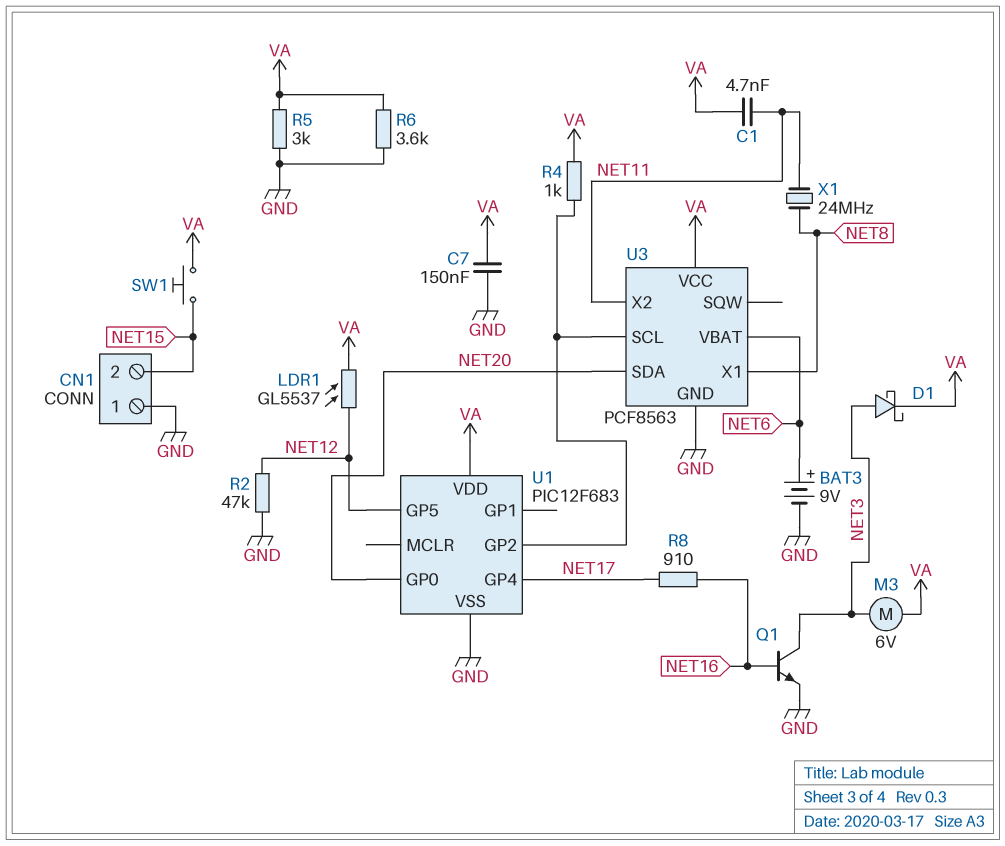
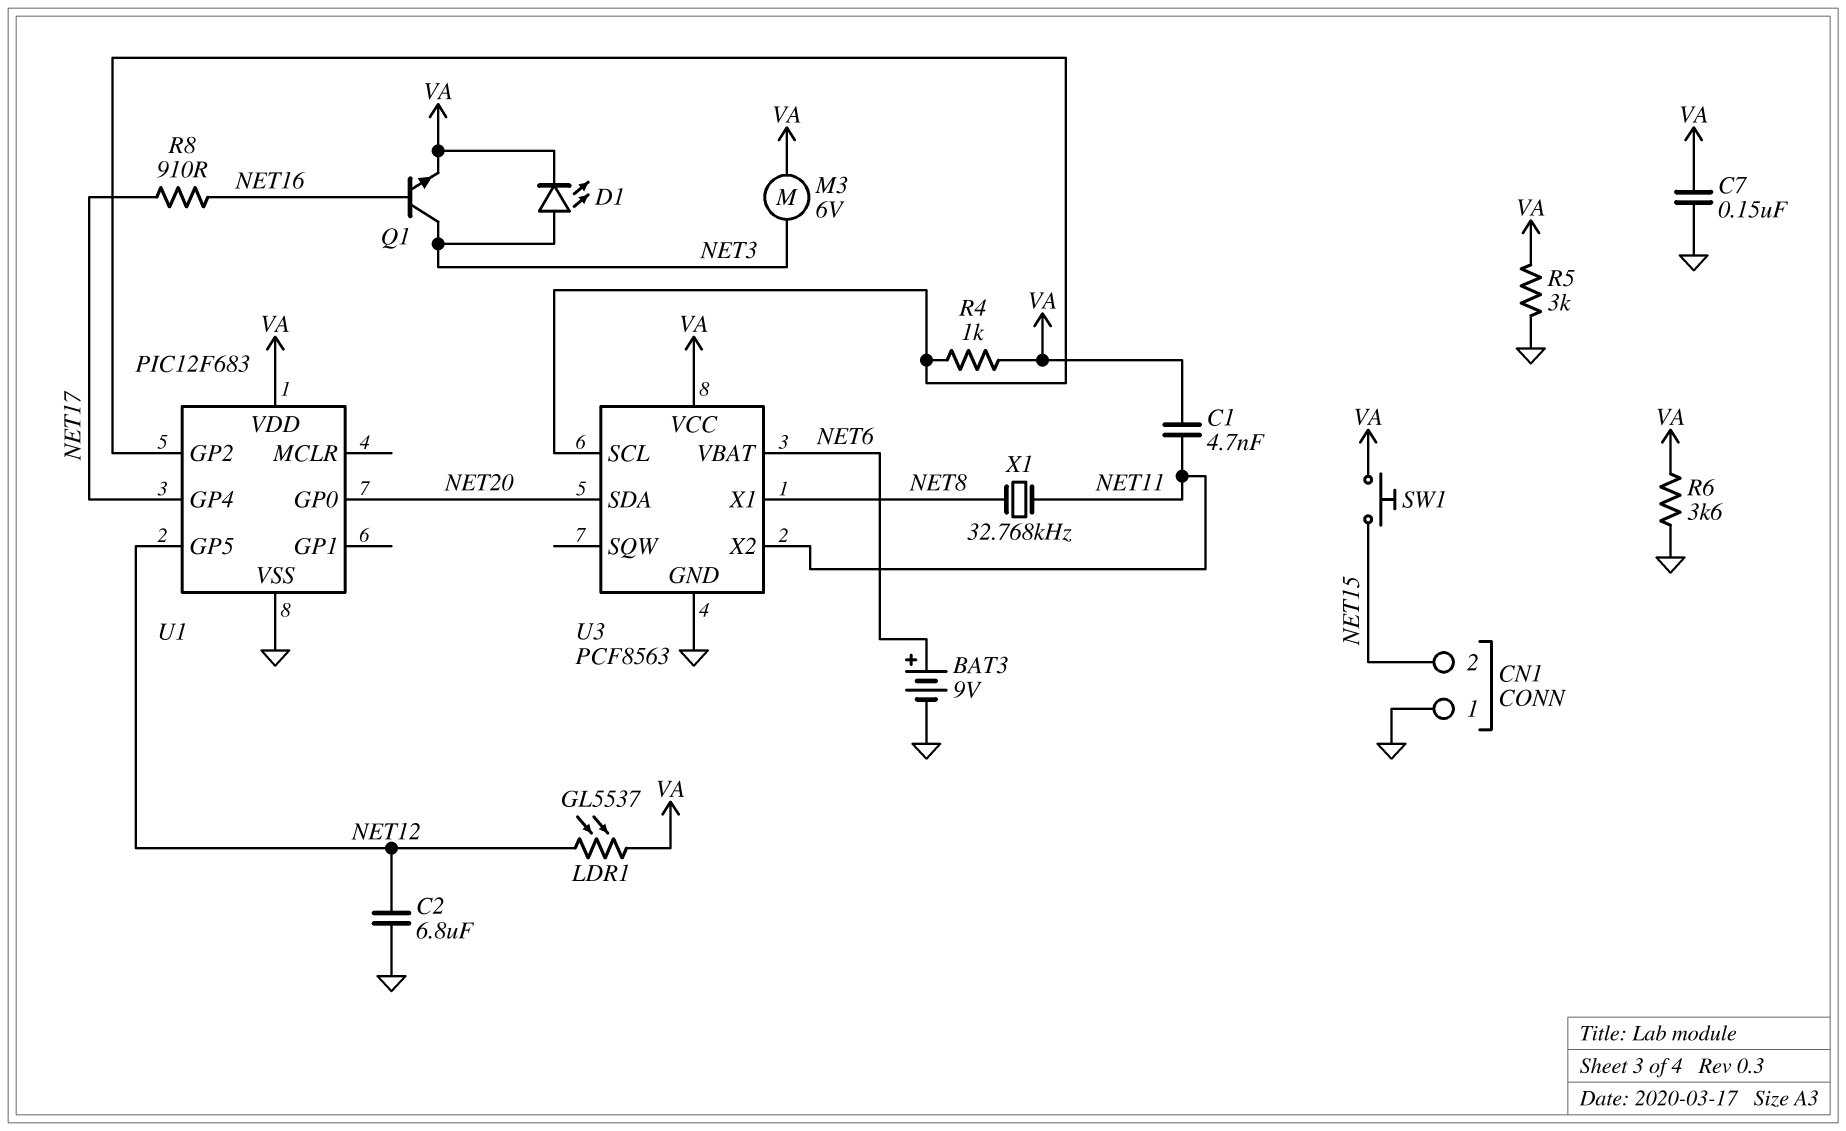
C2: none -> 6.8uF (GND, NET12)
D1: schottky (A NET3, K VA) -> LED (A NET3, K VA)
Q1: NPN (B NET16, C NET3, E GND) -> NPN (B NET16, C NET3, E VA)
R2: 47k (GND, NET12) -> none
X1: 24MHz (NET8, NET11) -> 32.768kHz (NET8, NET11)

